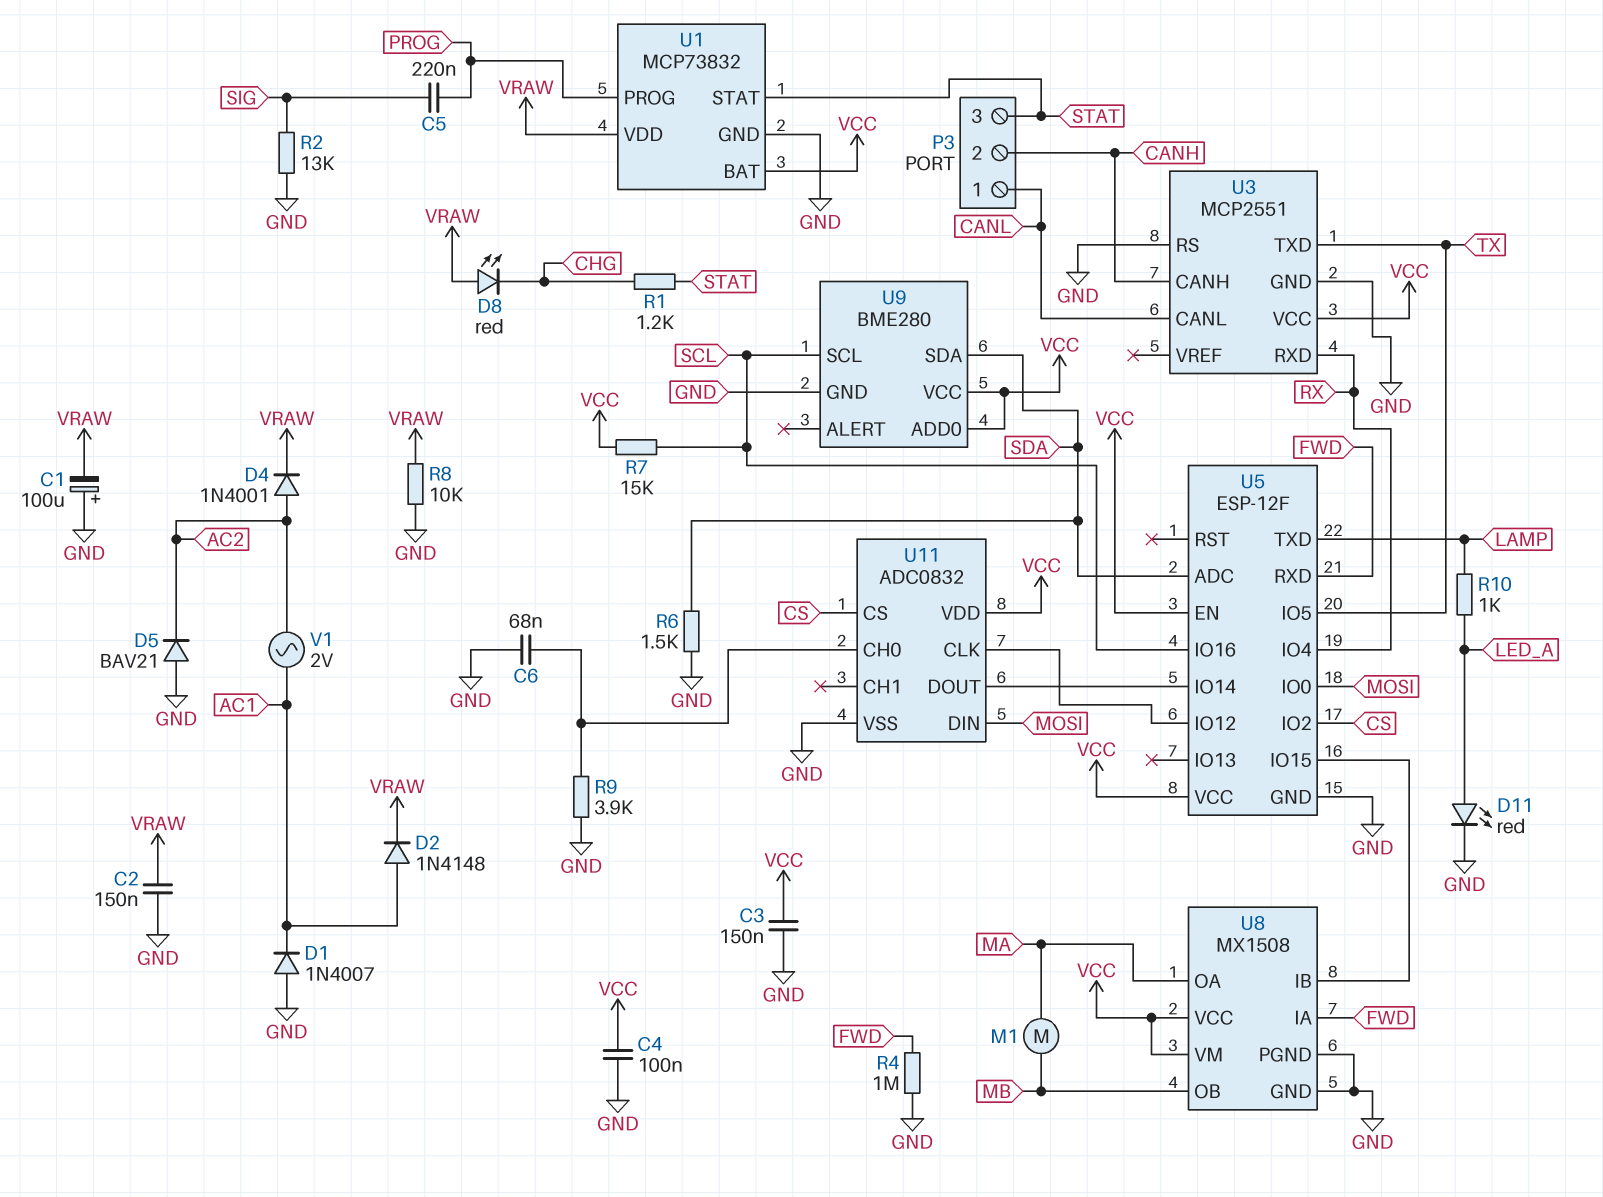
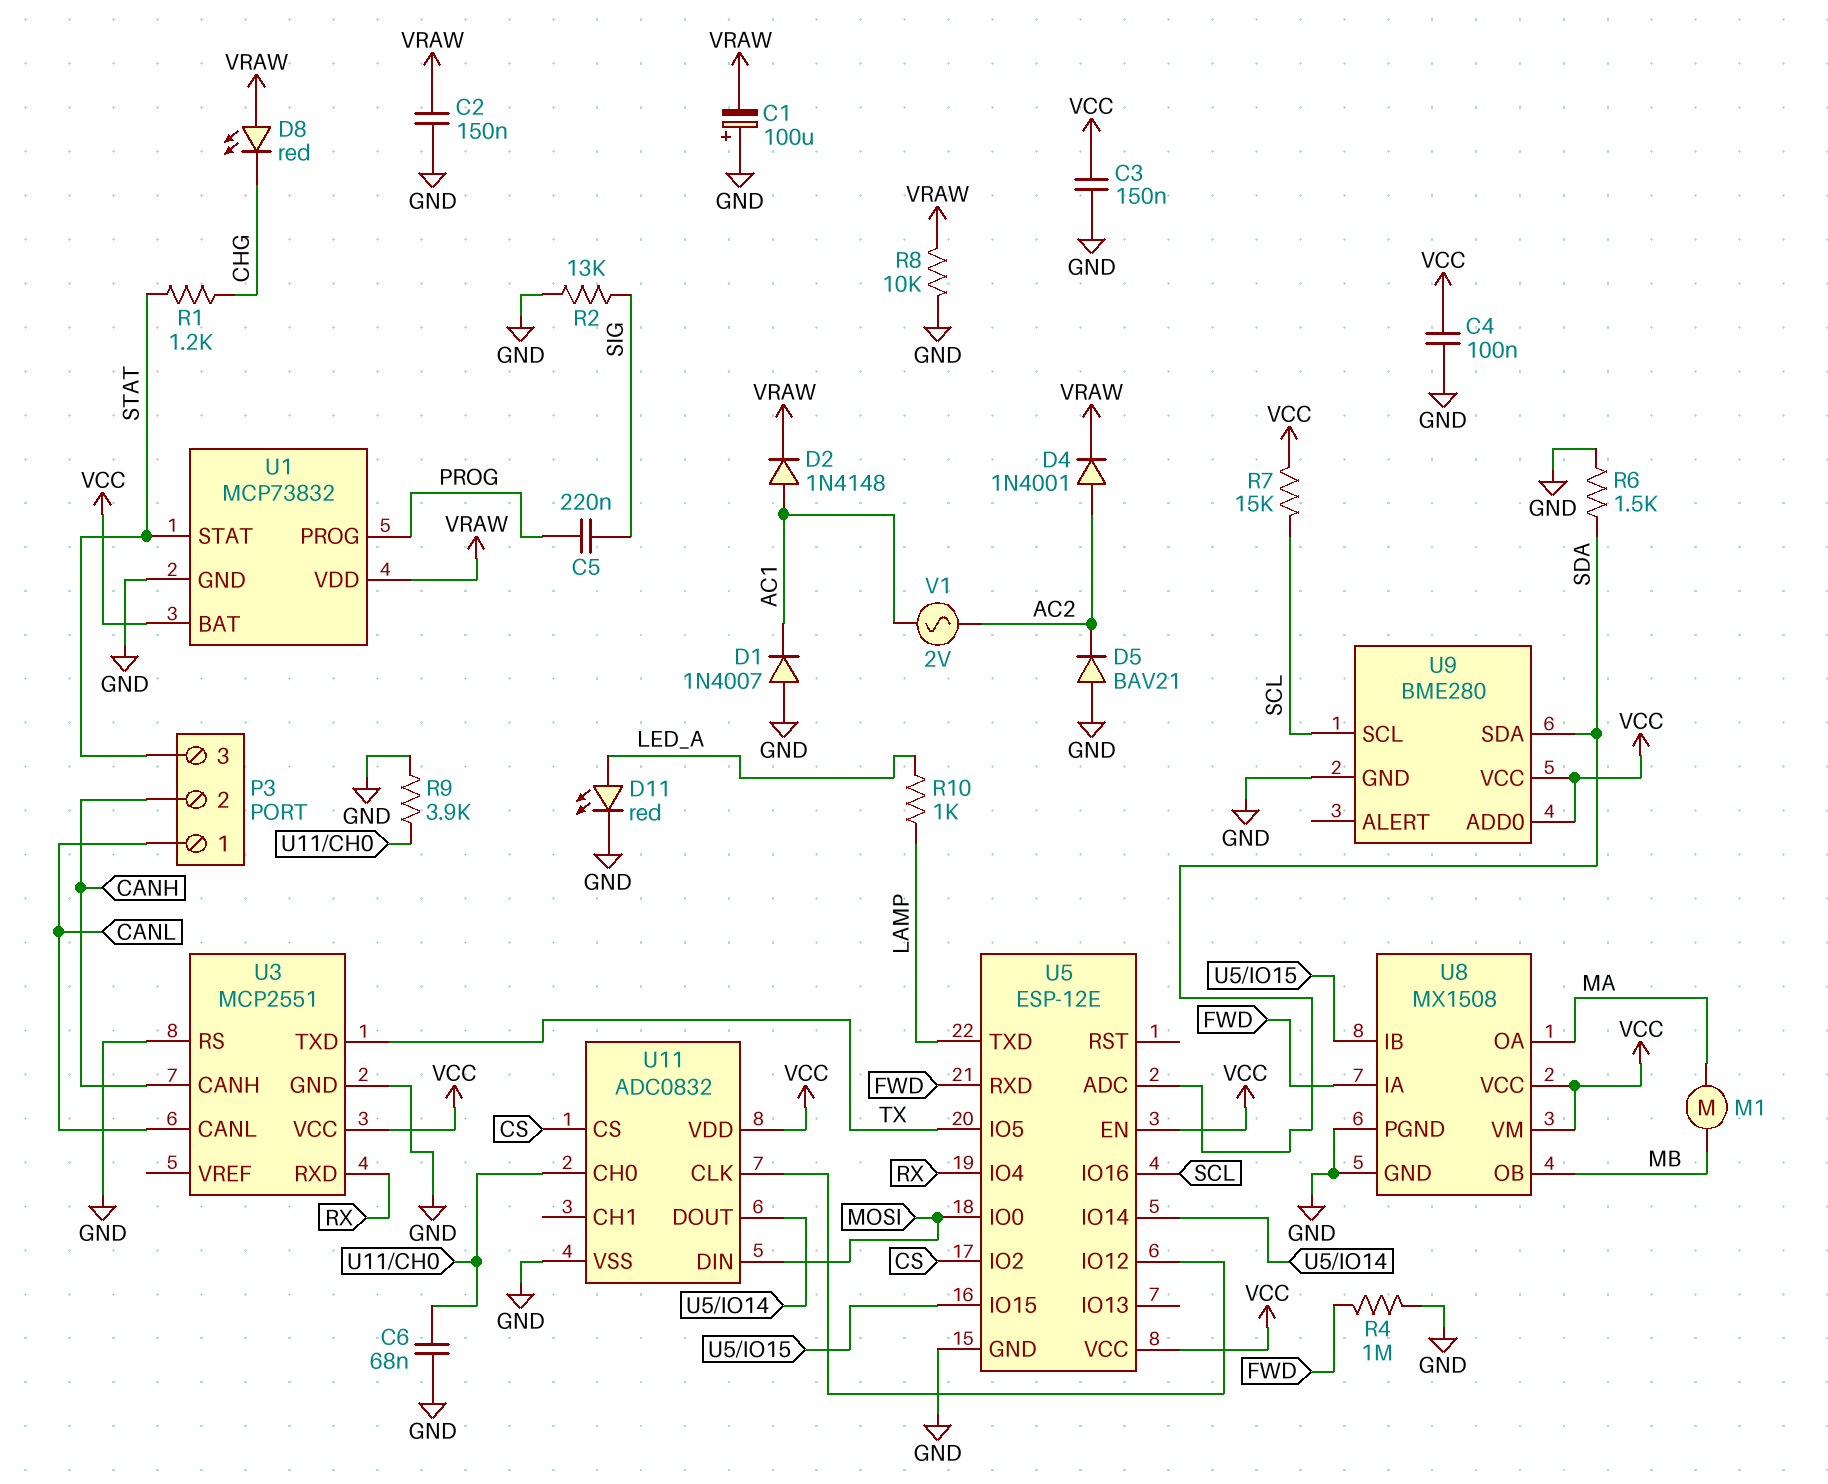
U5: ESP-12F -> ESP-12E

